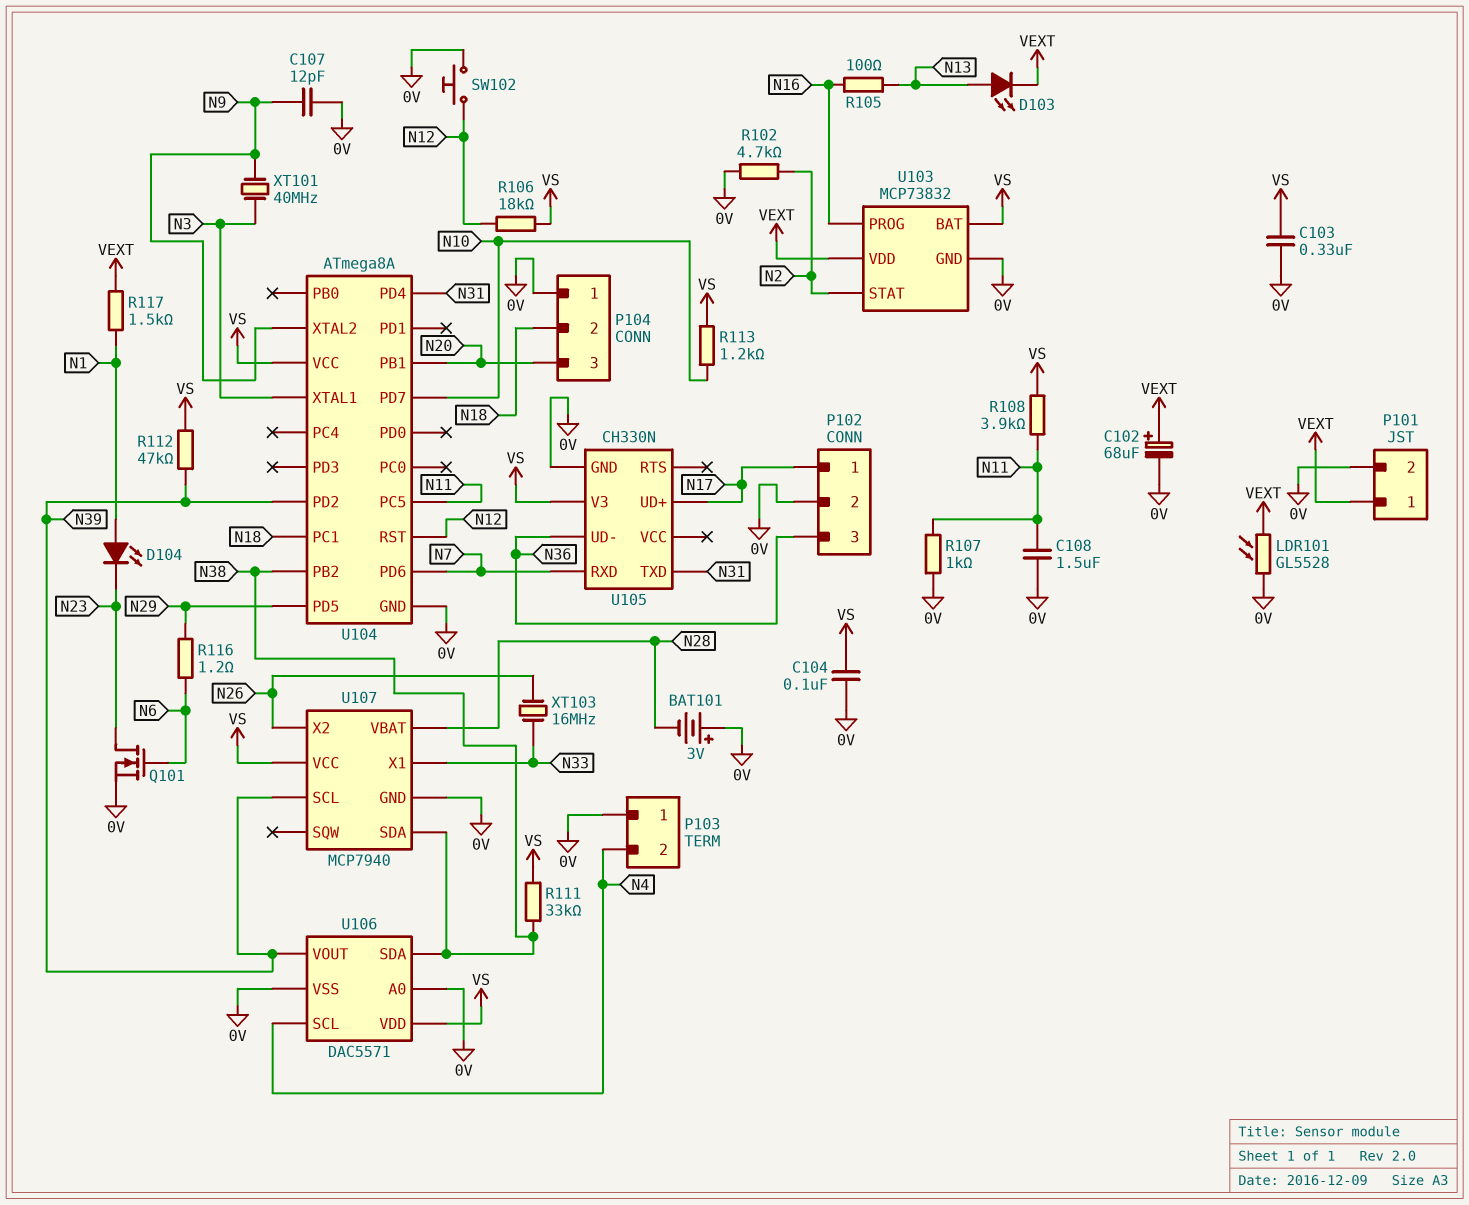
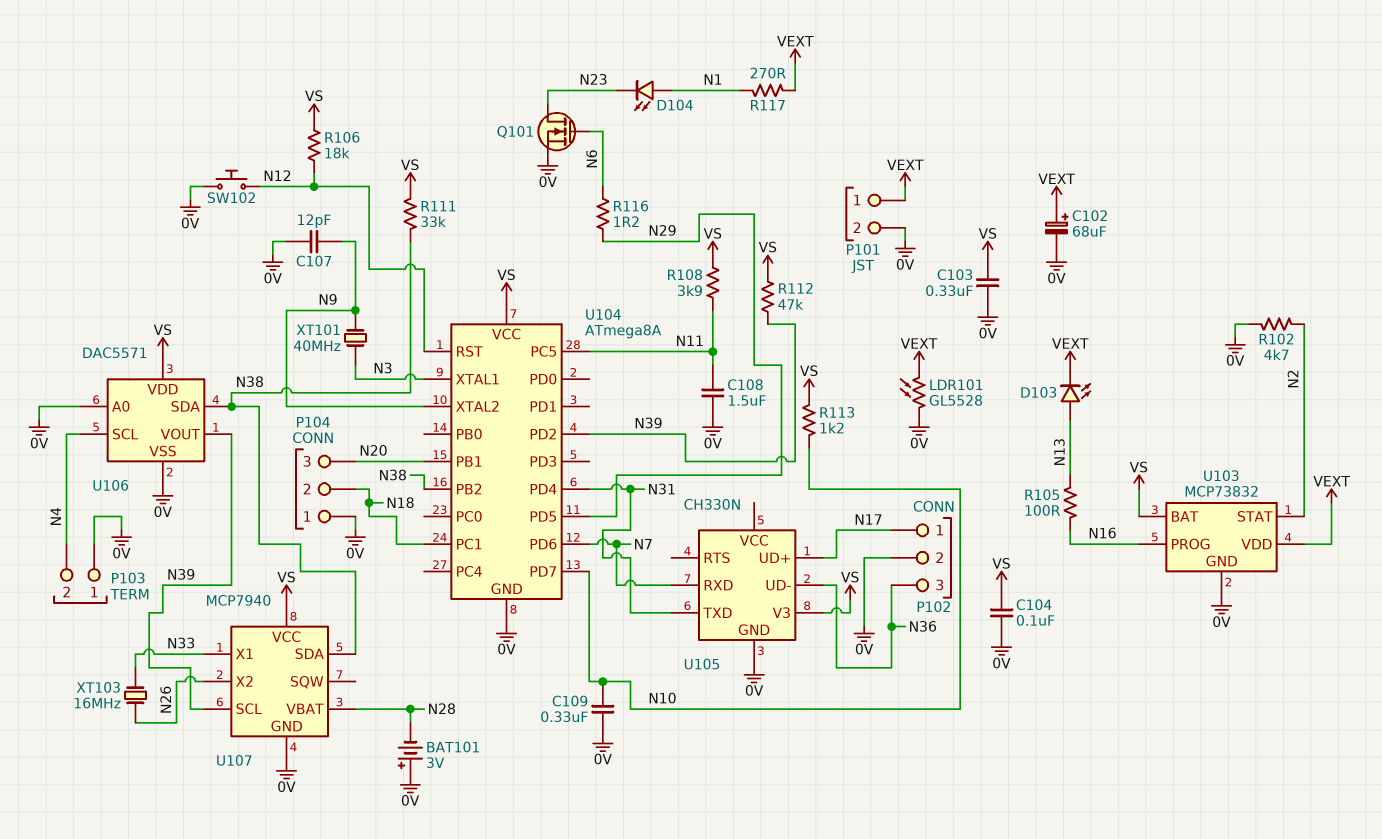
C109: none -> 330nF (0V, N10)
R107: 1k (0V, N11) -> none
R117: 1.5k (N1, VEXT) -> 270 (N1, VEXT)

